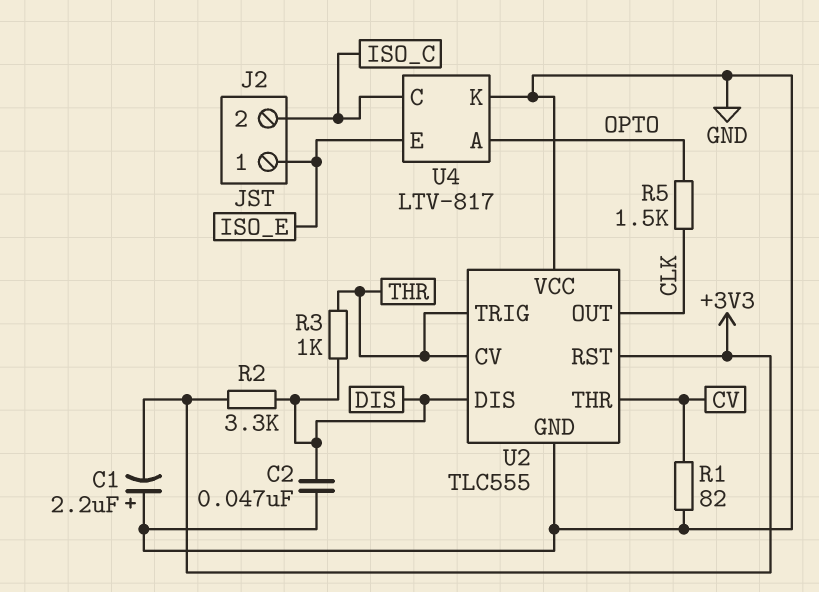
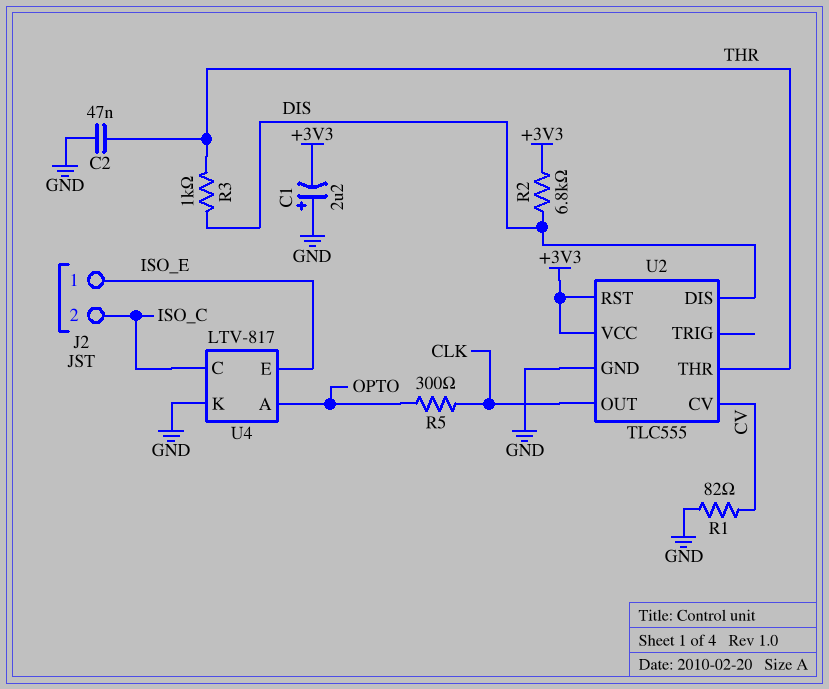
C2: 47nF (DIS, GND) -> 47nF (GND, THR)
R2: 3.3k (+3V3, DIS) -> 6.8k (+3V3, DIS)
R5: 1.5k (CLK, OPTO) -> 300 (CLK, OPTO)
U2 pin CV: THR -> CV
U2 pin THR: CV -> THR
U2 pin TRIG: THR -> none
U2 pin VCC: GND -> +3V3

